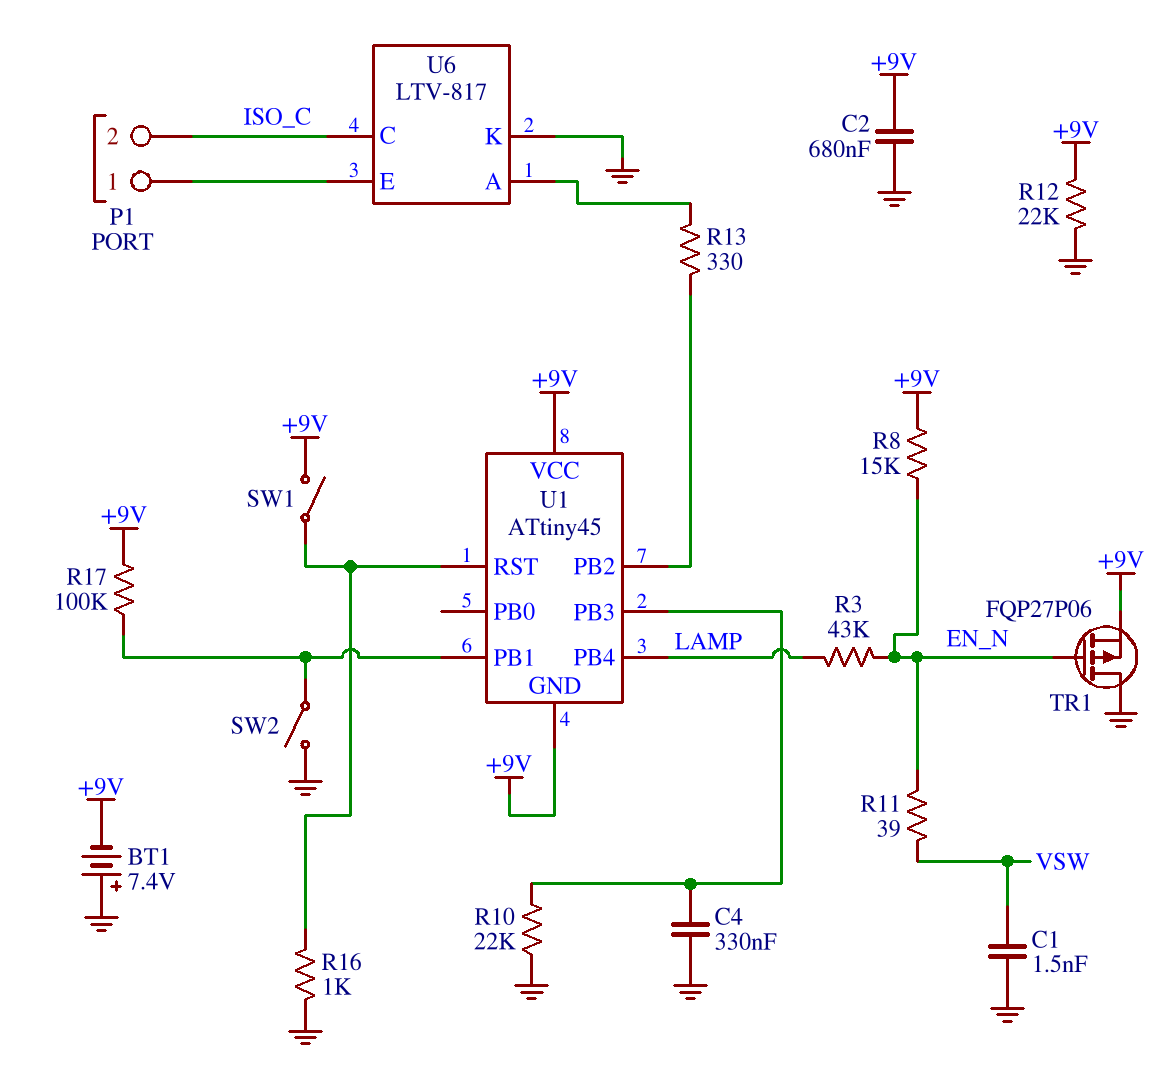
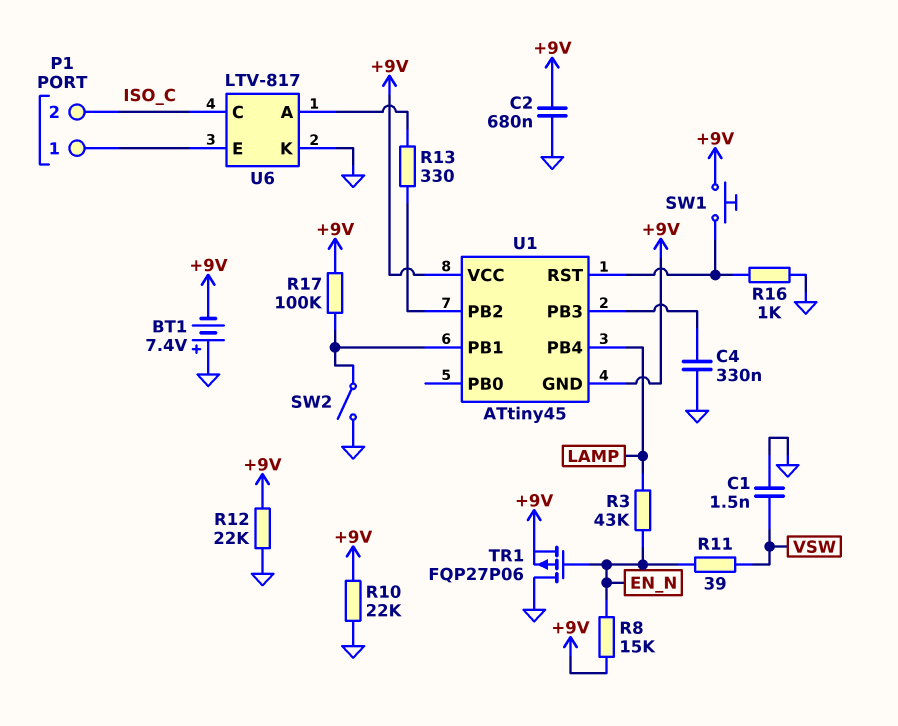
R10: 22k (GND, U1/PB3) -> 22k (+9V, GND)
SW1: switch (+9V, U1/RST) -> button (+9V, U1/RST)

